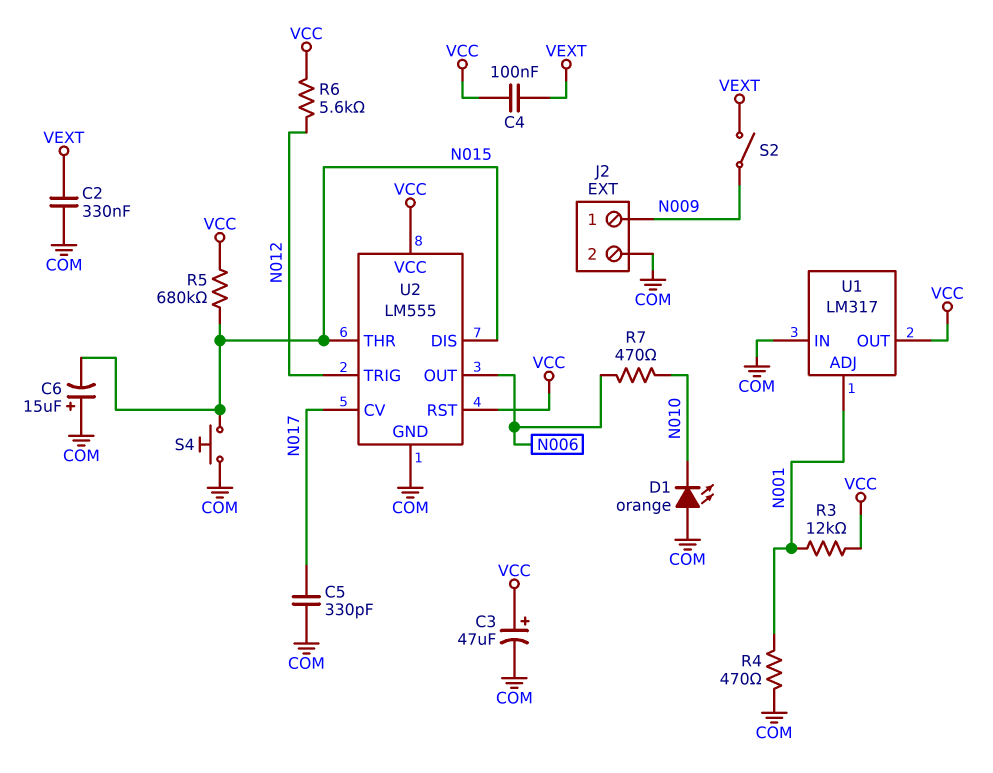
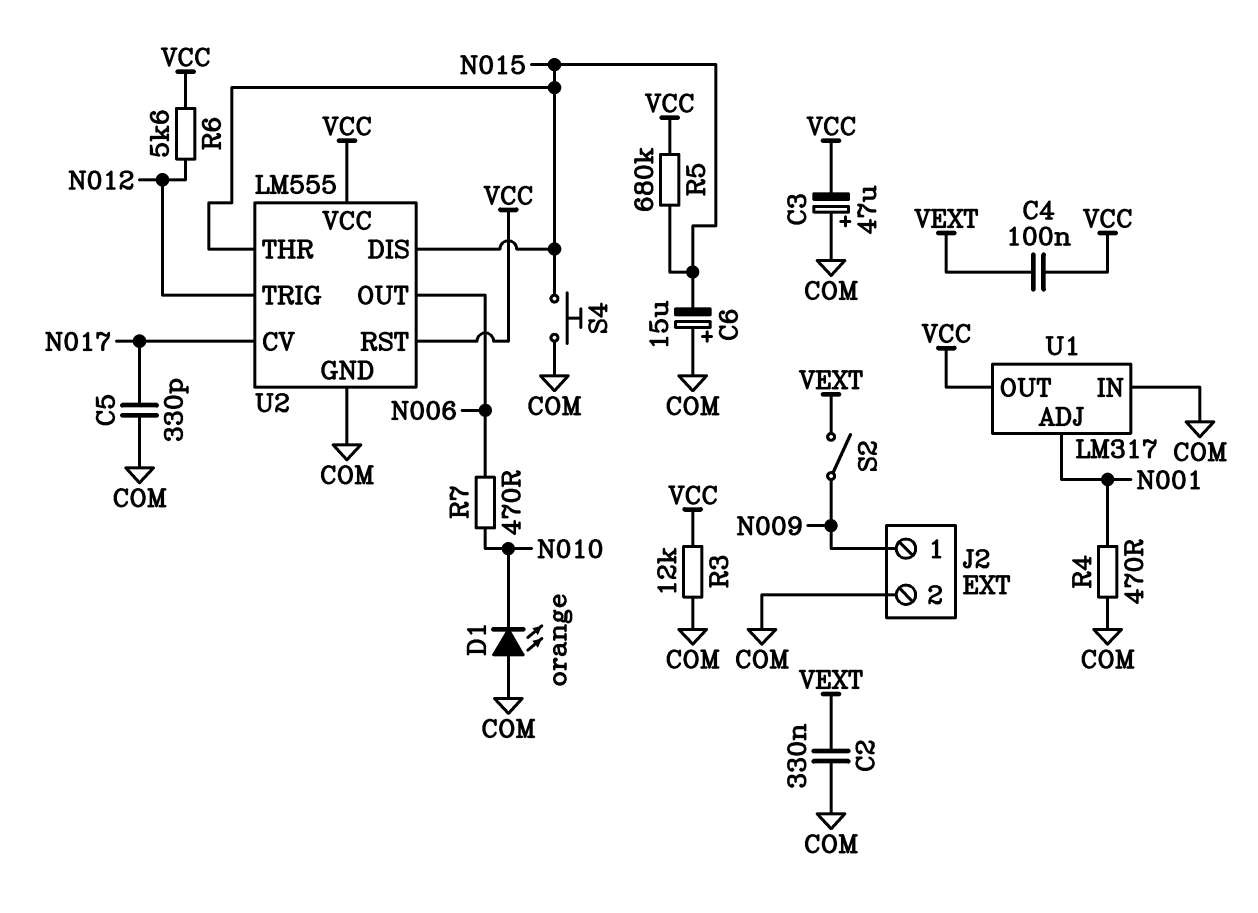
C3: 47uF (plus VCC, minus COM) -> 47uF (plus COM, minus VCC)
R3: 12k (N001, VCC) -> 12k (COM, VCC)

